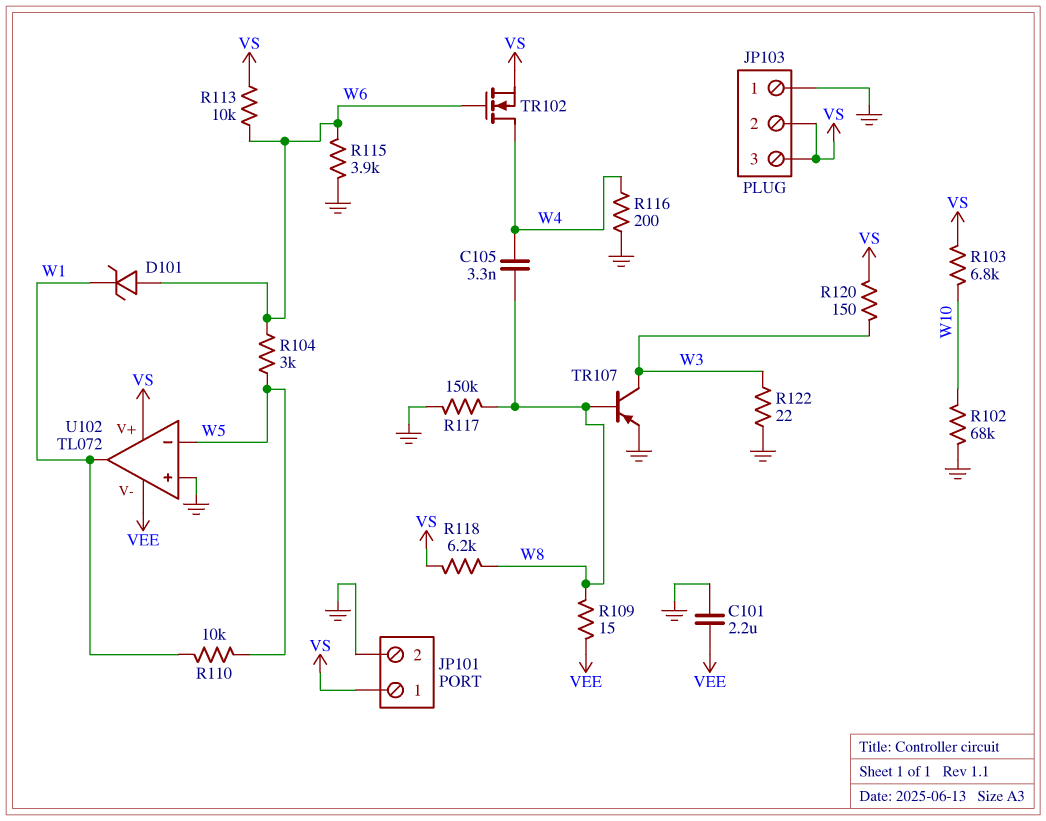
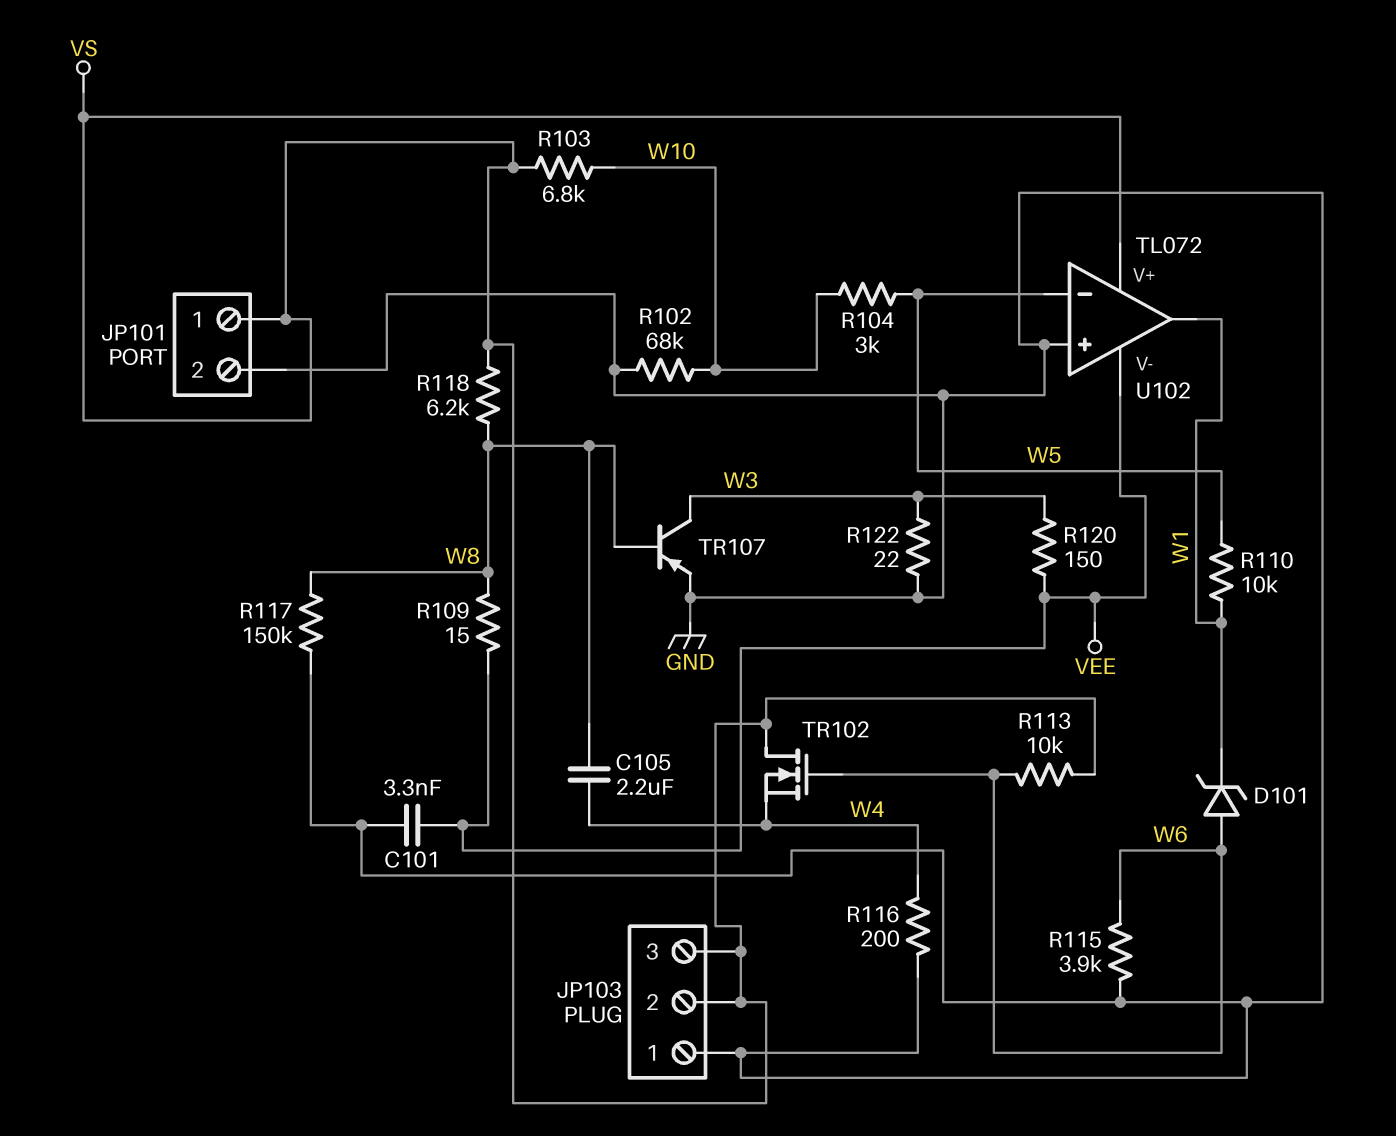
C101: 2.2uF (GND, VEE) -> 3.3nF (GND, VEE)
C105: 3.3nF (W4, W8) -> 2.2uF (W4, W8)
R104: 3k (W5, W6) -> 3k (W5, W10)
R120: 150 (VS, W3) -> 150 (VEE, W3)
TR102: NMOS (G W6, D W4, S VS) -> NMOS (G W6, D VS, S W4)

